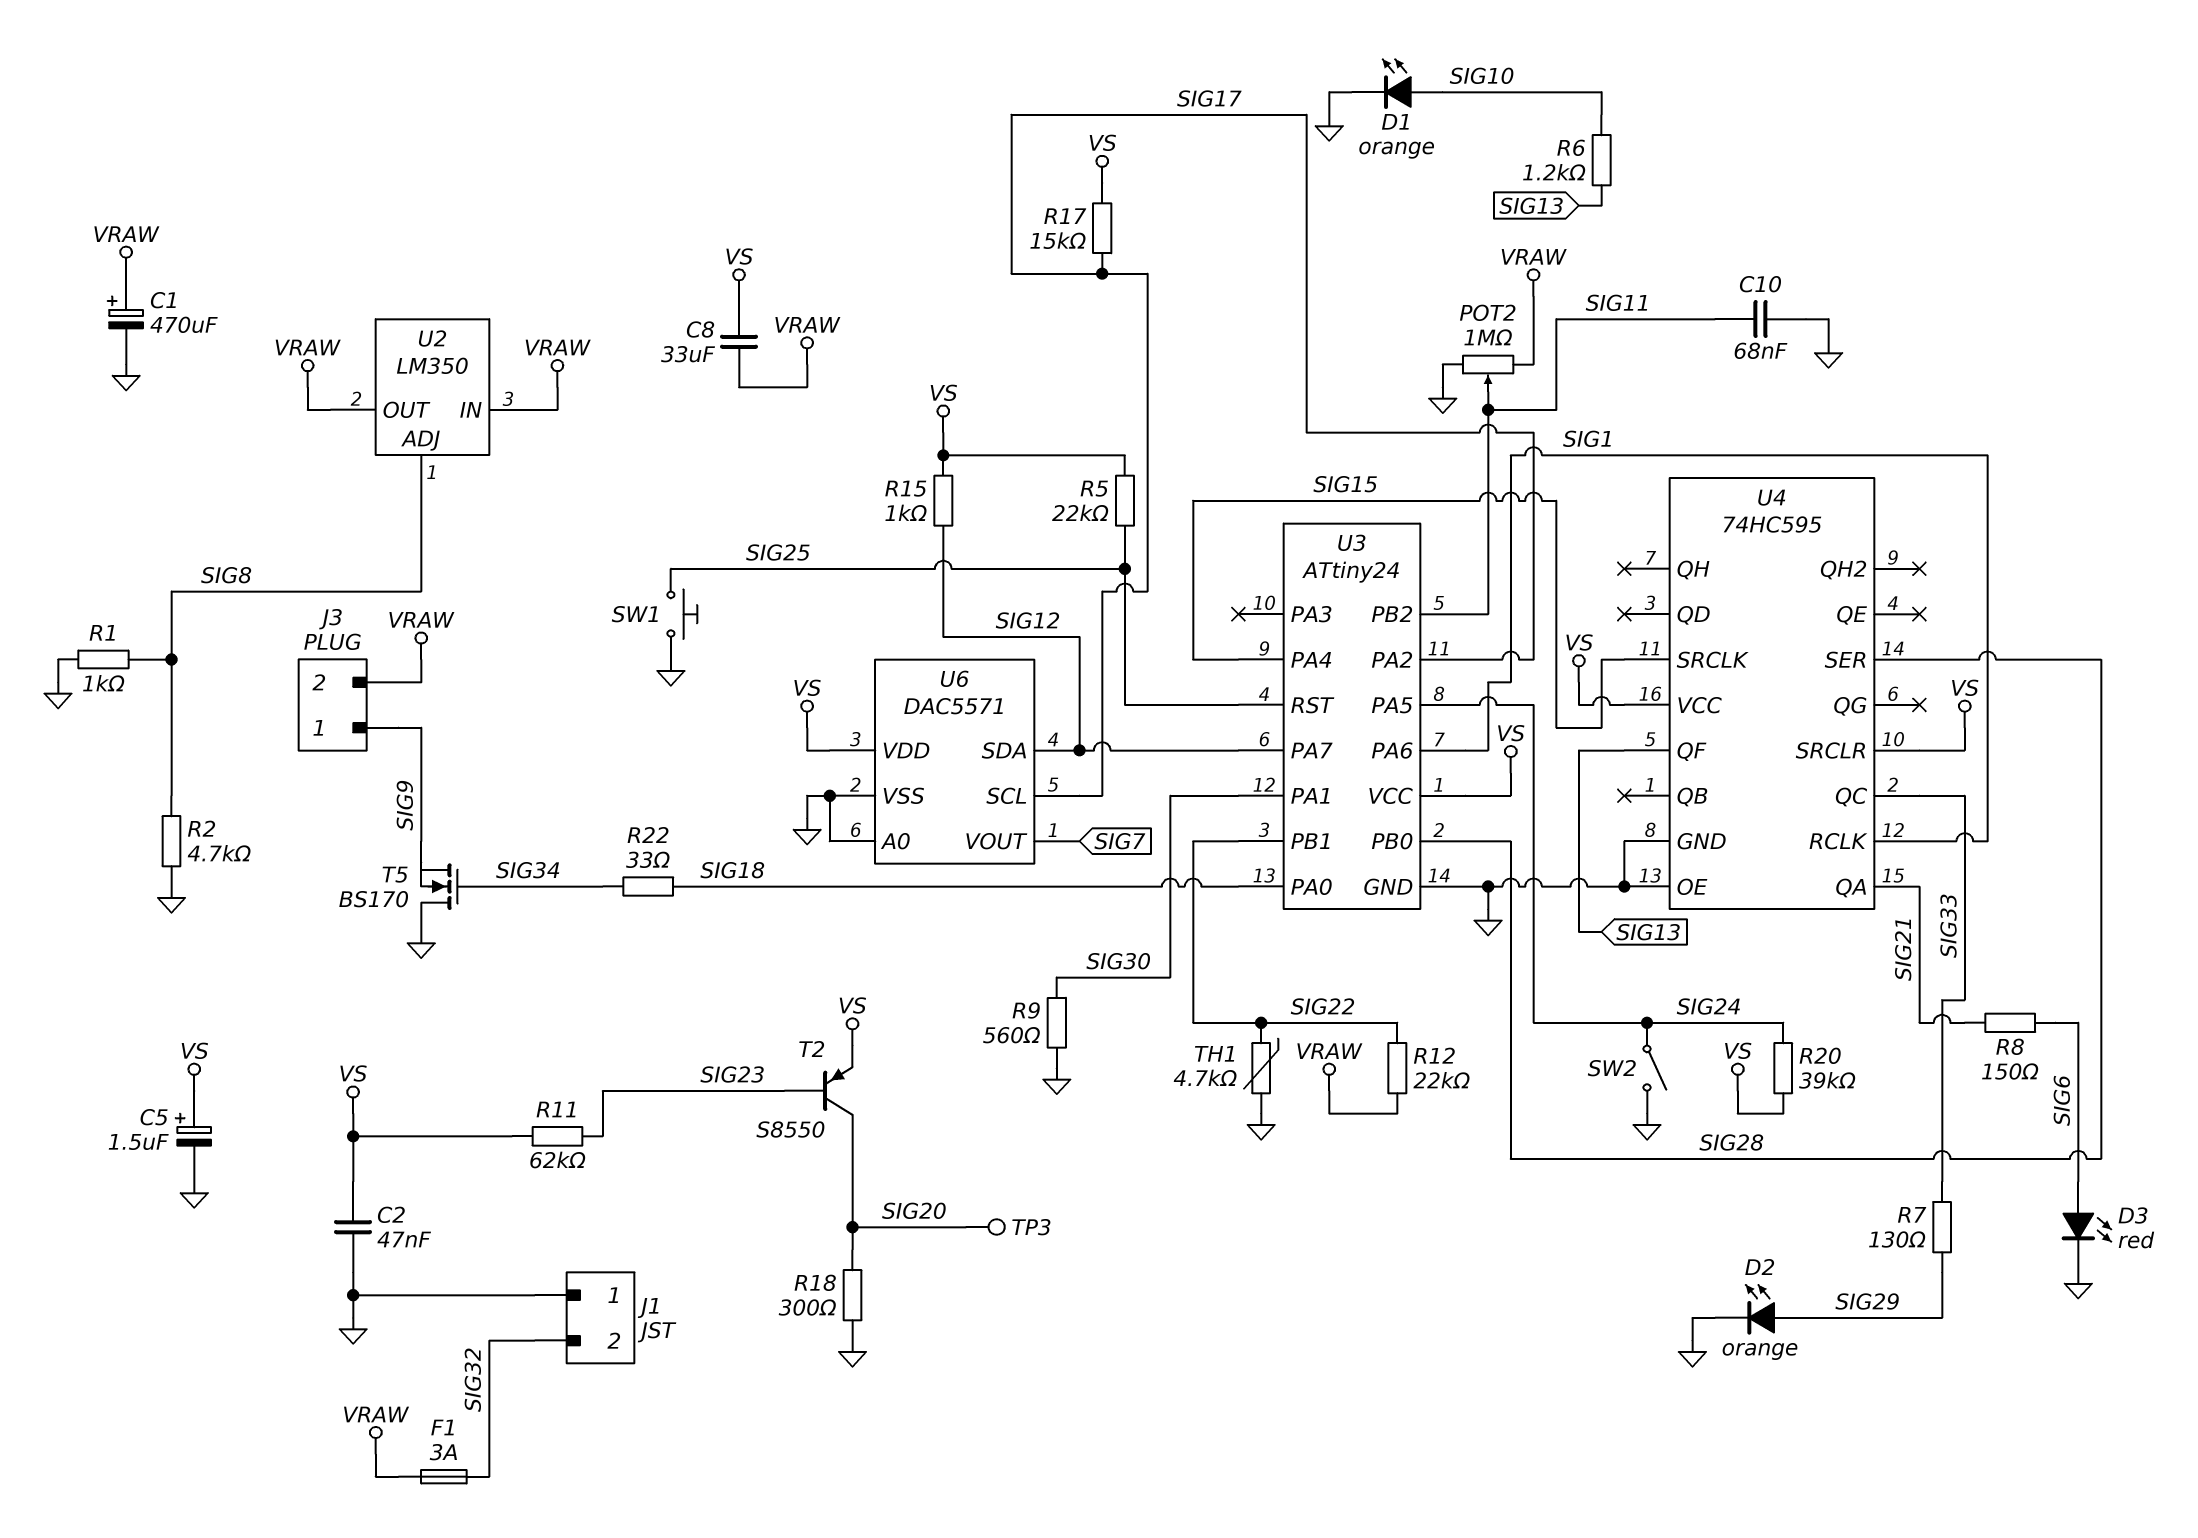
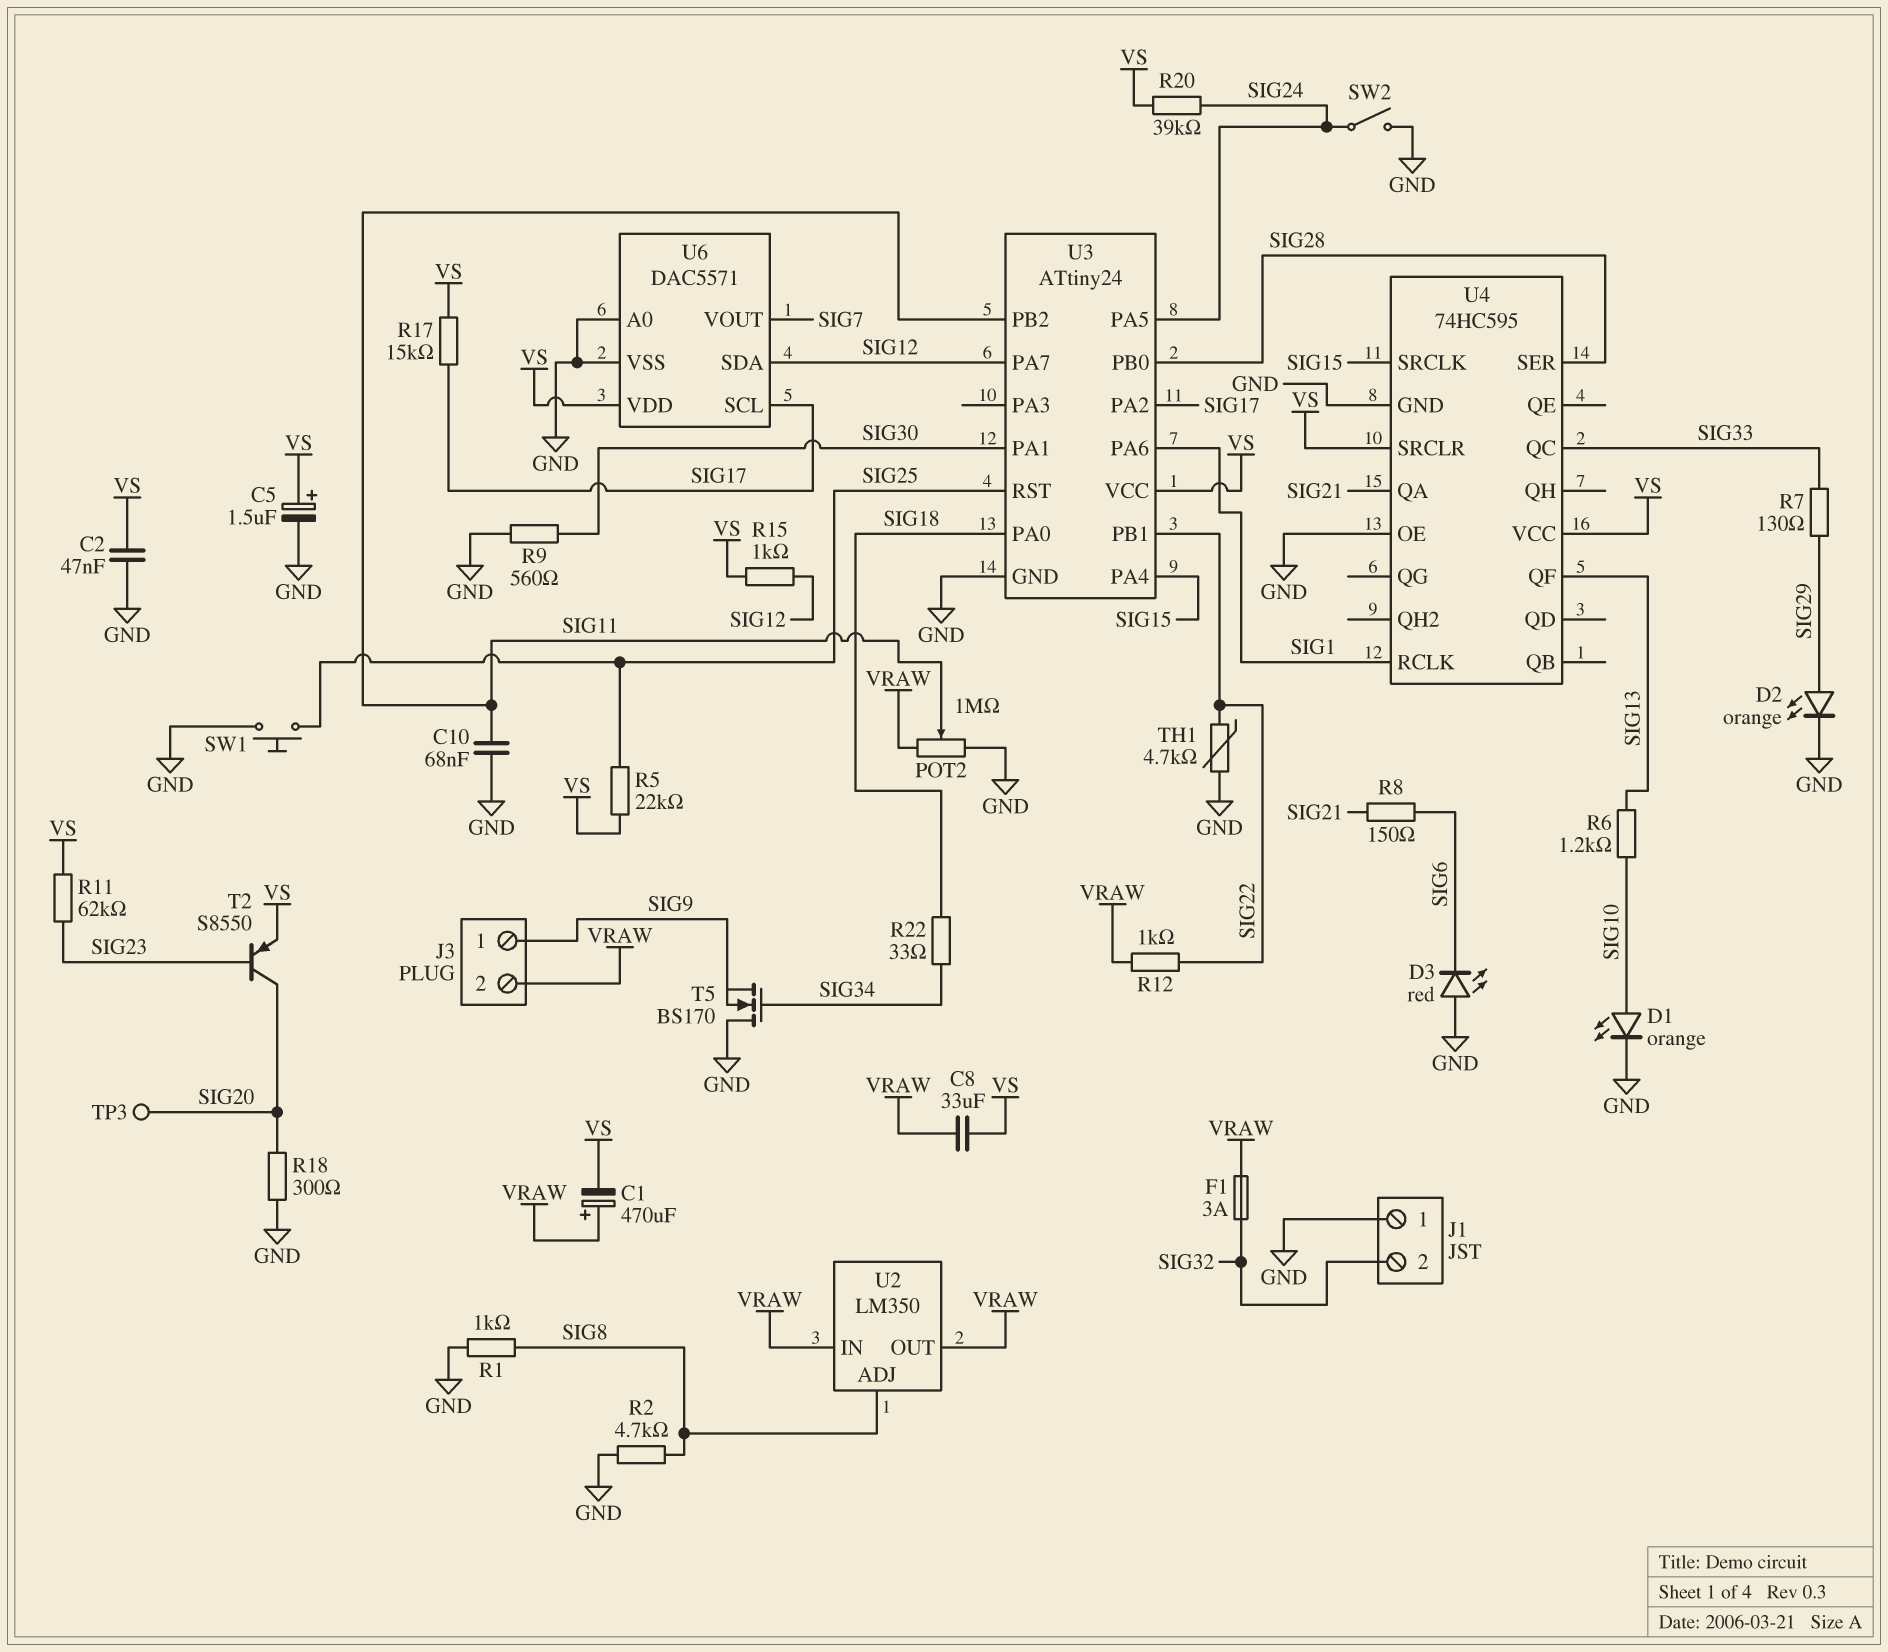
C1: 470uF (plus VRAW, minus GND) -> 470uF (plus VRAW, minus VS)
D3: LED red (A SIG6, K GND) -> LED red (A GND, K SIG6)
R12: 22k (SIG22, VRAW) -> 1k (SIG22, VRAW)

